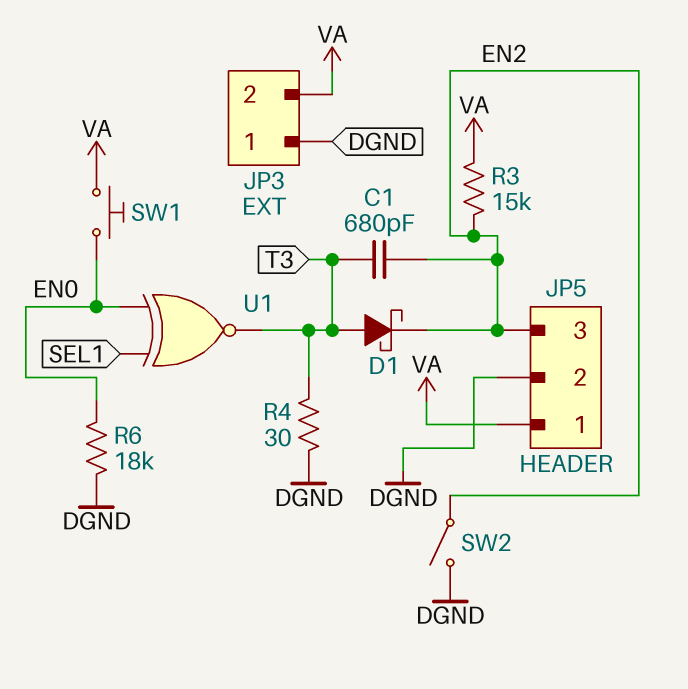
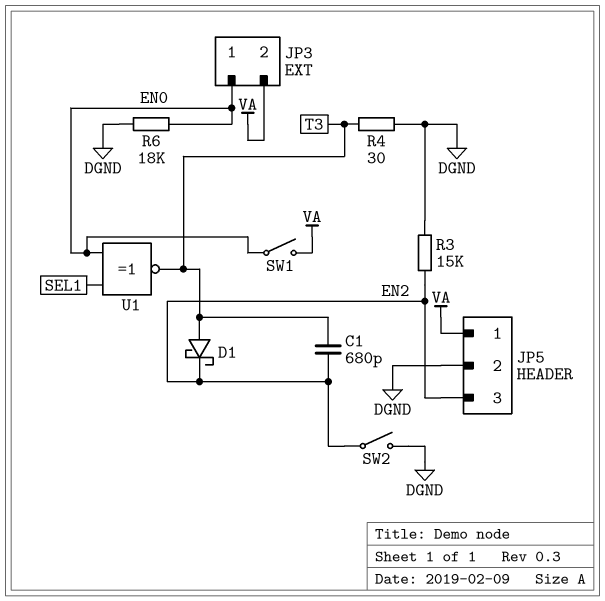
JP3 pin 1: DGND -> EN0
R3: 15k (EN2, VA) -> 15k (DGND, EN2)
SW1: button (EN0, VA) -> switch (EN0, VA)

